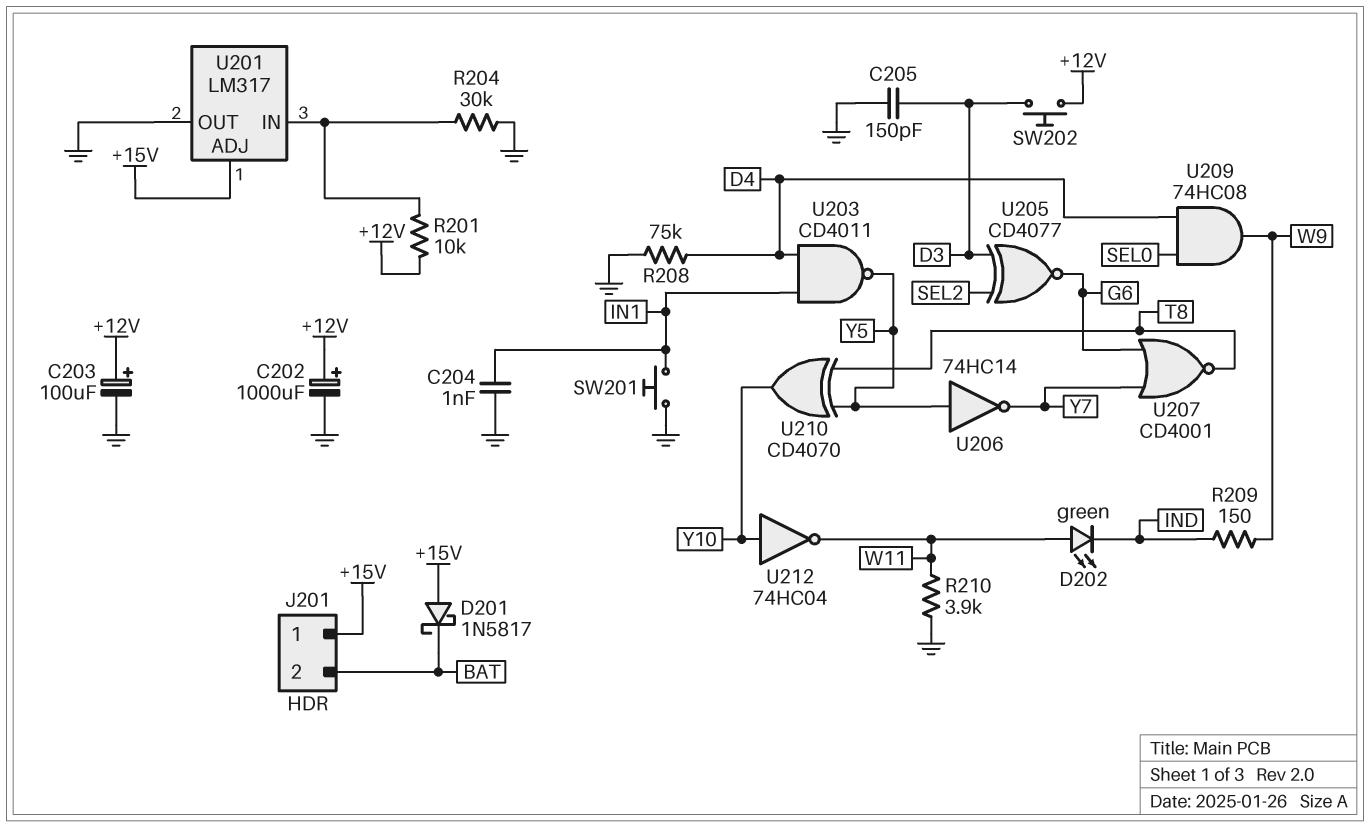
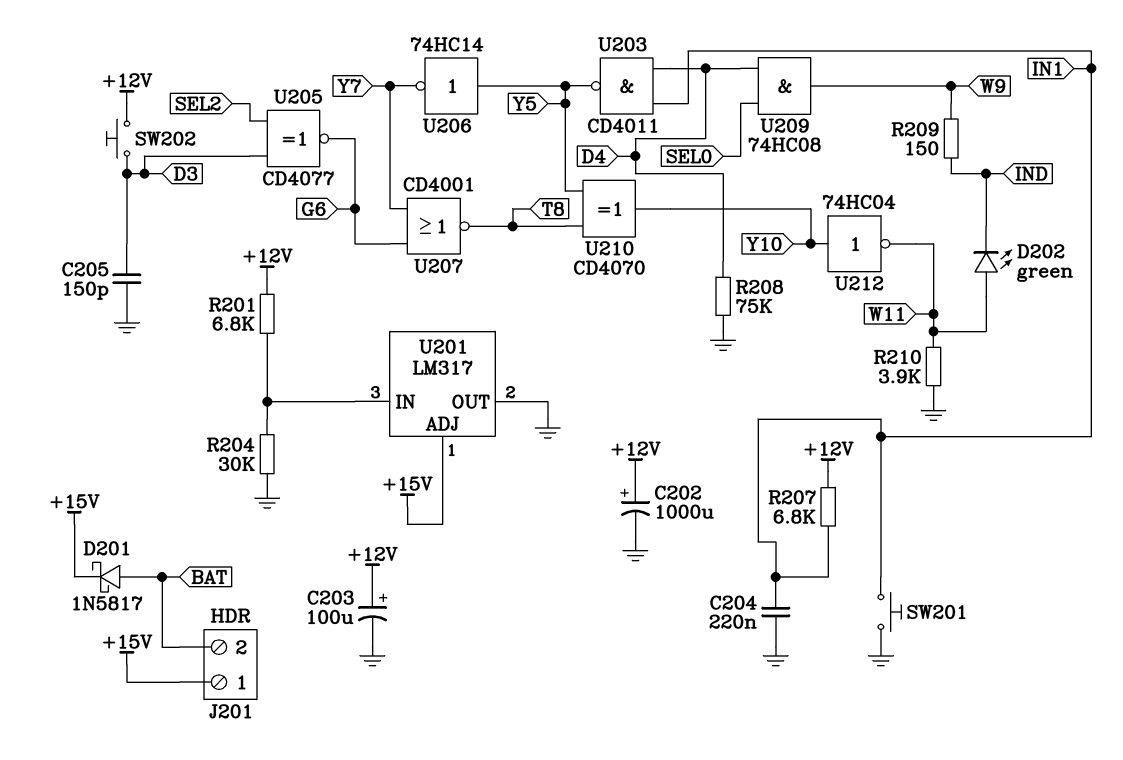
C204: 1nF (GND, IN1) -> 220nF (GND, IN1)
D201: schottky 1N5817 (A +15V, K BAT) -> schottky 1N5817 (A BAT, K +15V)
R201: 10k (+12V, U201/IN) -> 6.8k (+12V, U201/IN)
R207: none -> 6.8k (+12V, IN1)

